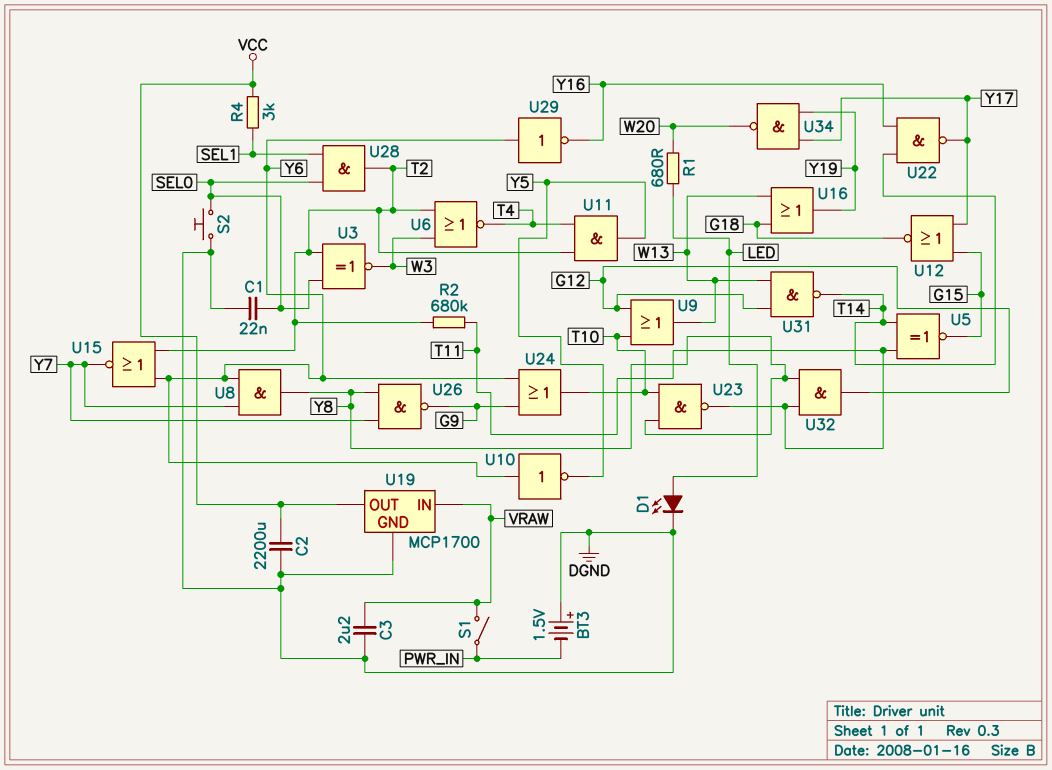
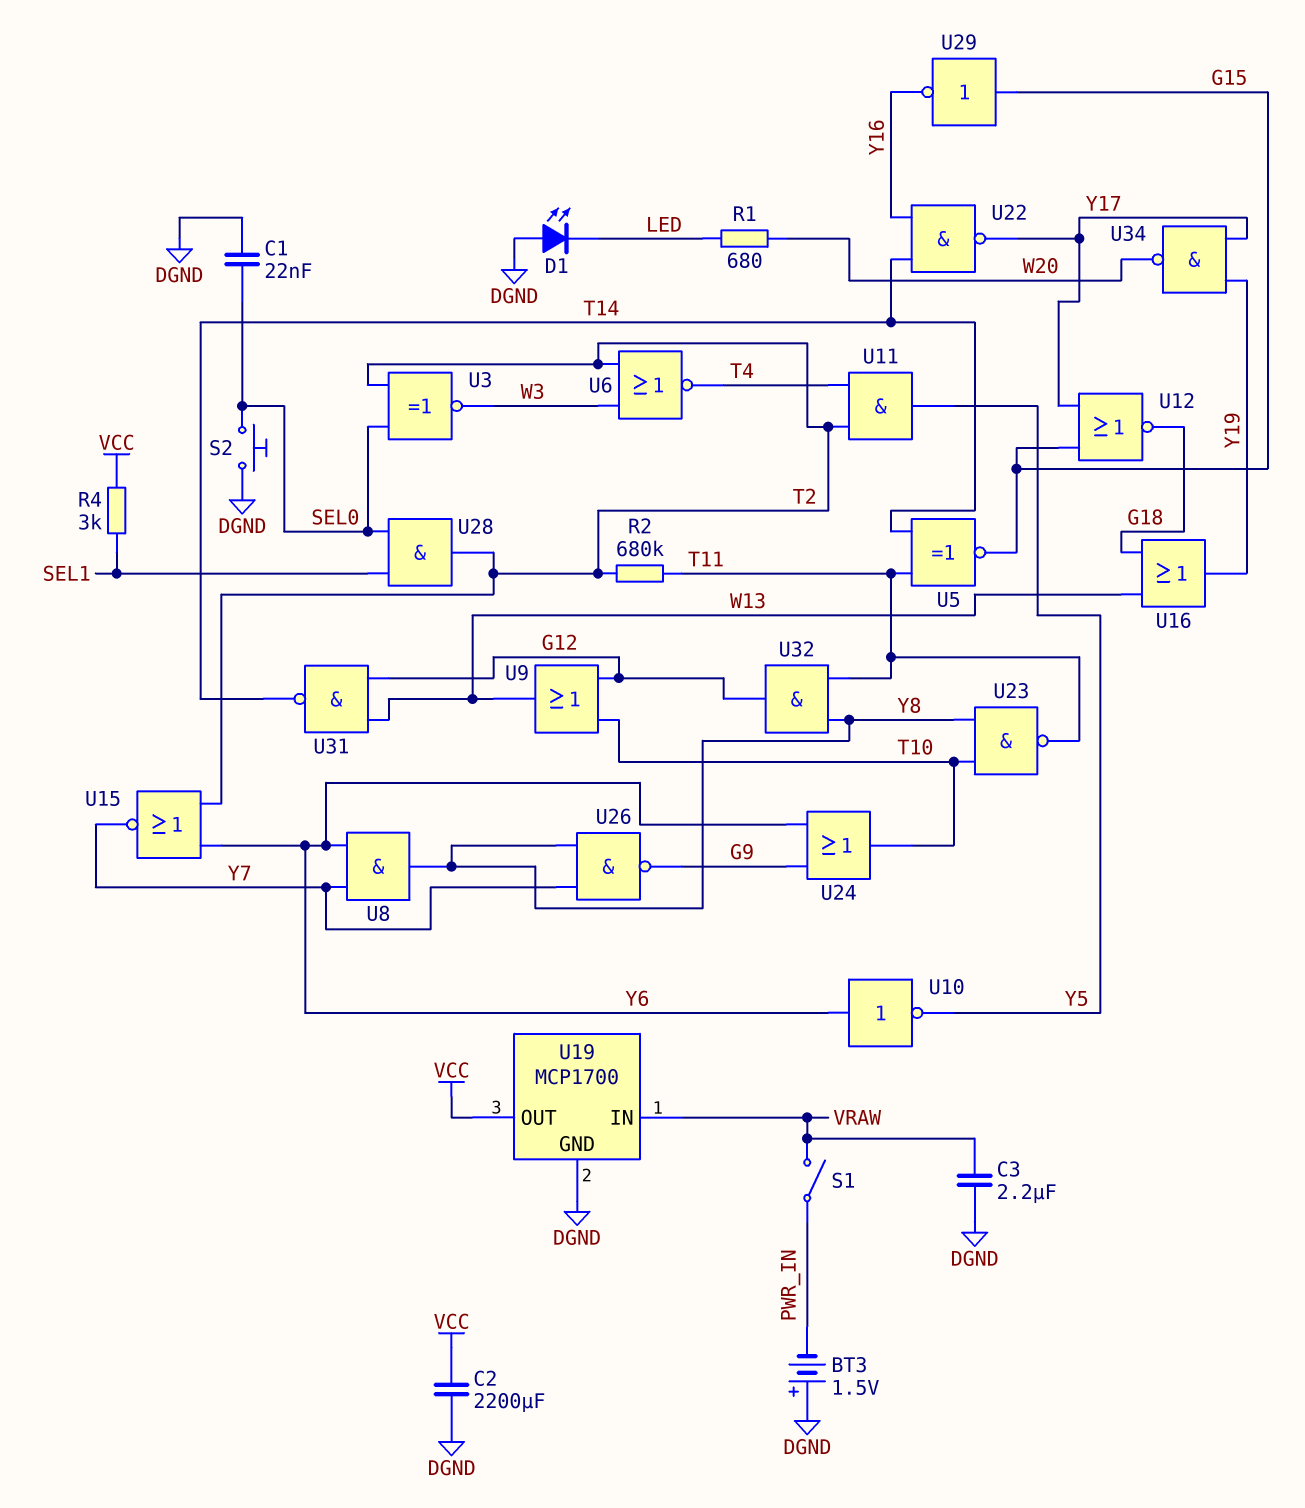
D1: LED (A LED, K DGND) -> LED (A DGND, K LED)
U29: NOT (in Y6, out Y16) -> NOT (in G15, out Y16)

